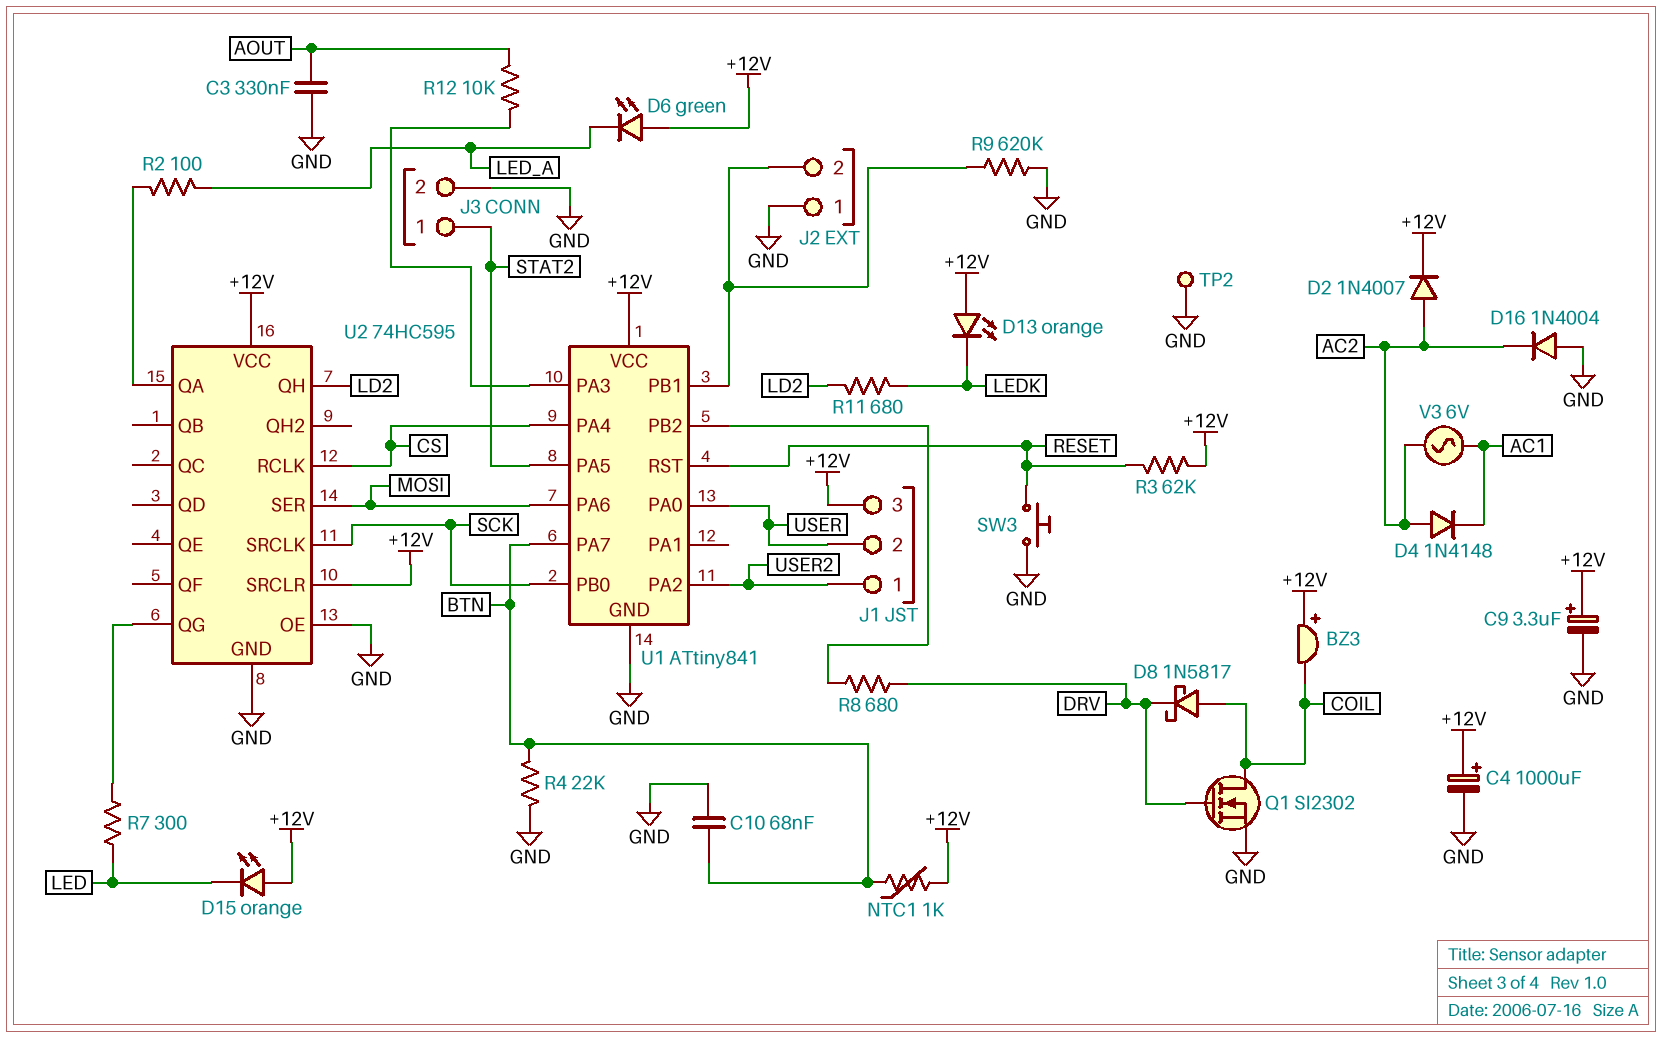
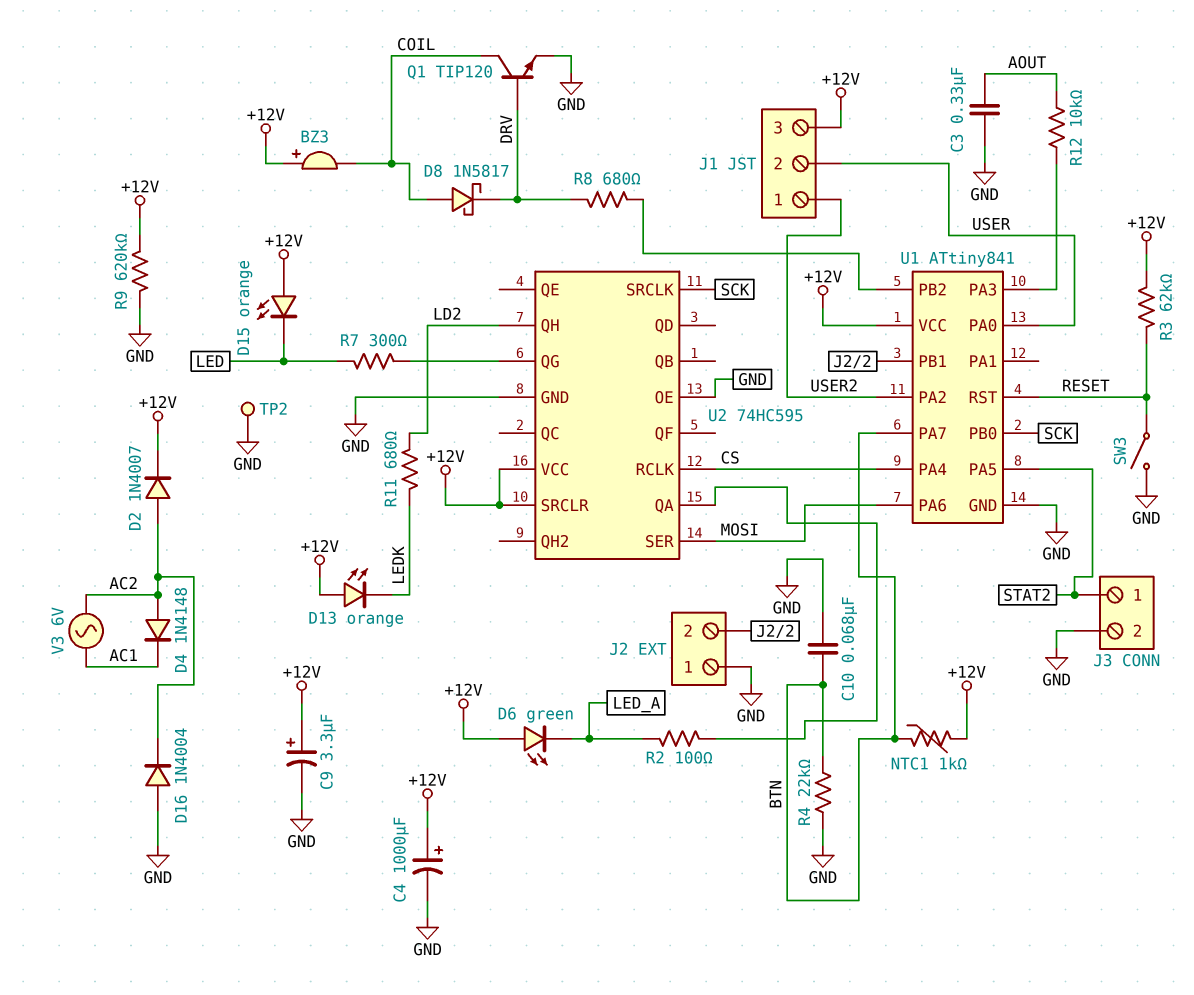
Q1: NMOS SI2302 (G DRV, D COIL, S GND) -> NPN TIP120 (B DRV, C COIL, E GND)
R9: 620k (GND, J2/2) -> 620k (+12V, GND)
SW3: button (GND, RESET) -> switch (GND, RESET)

